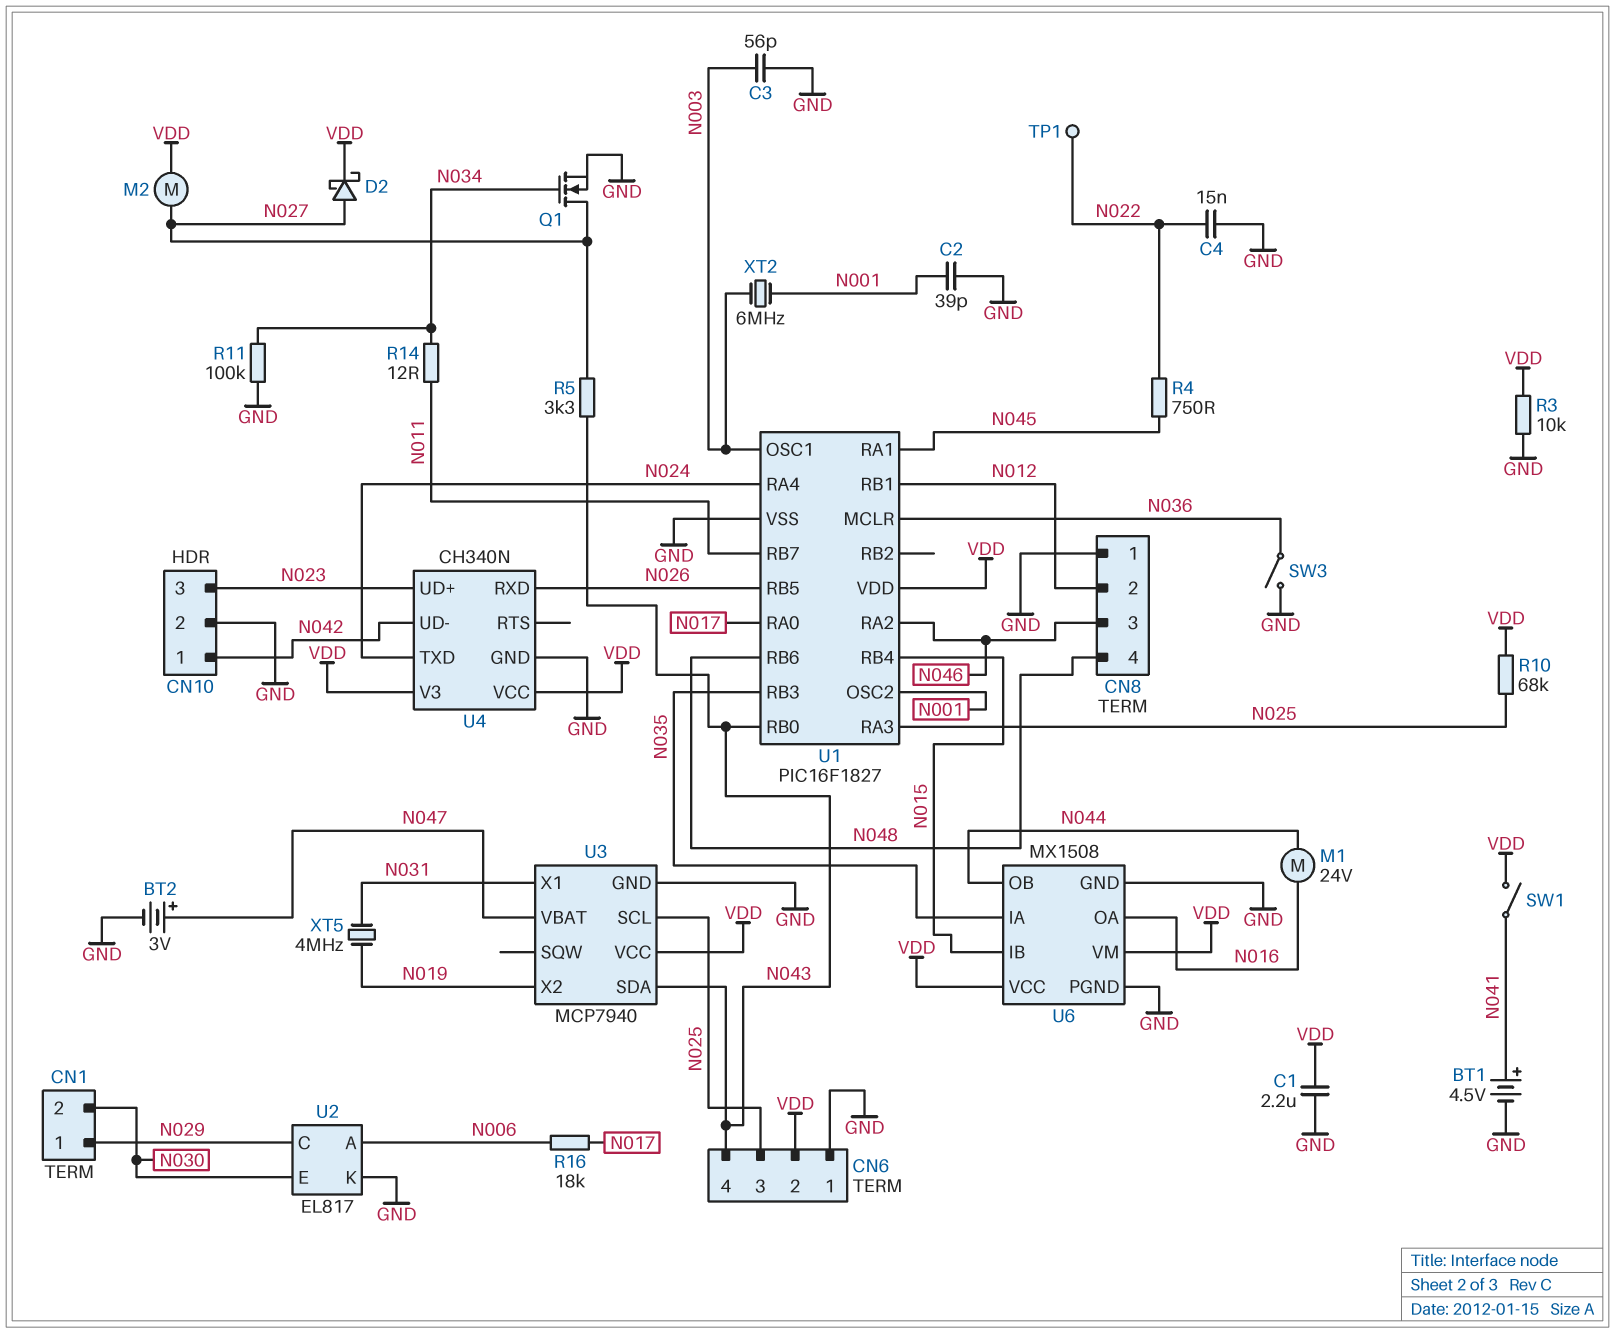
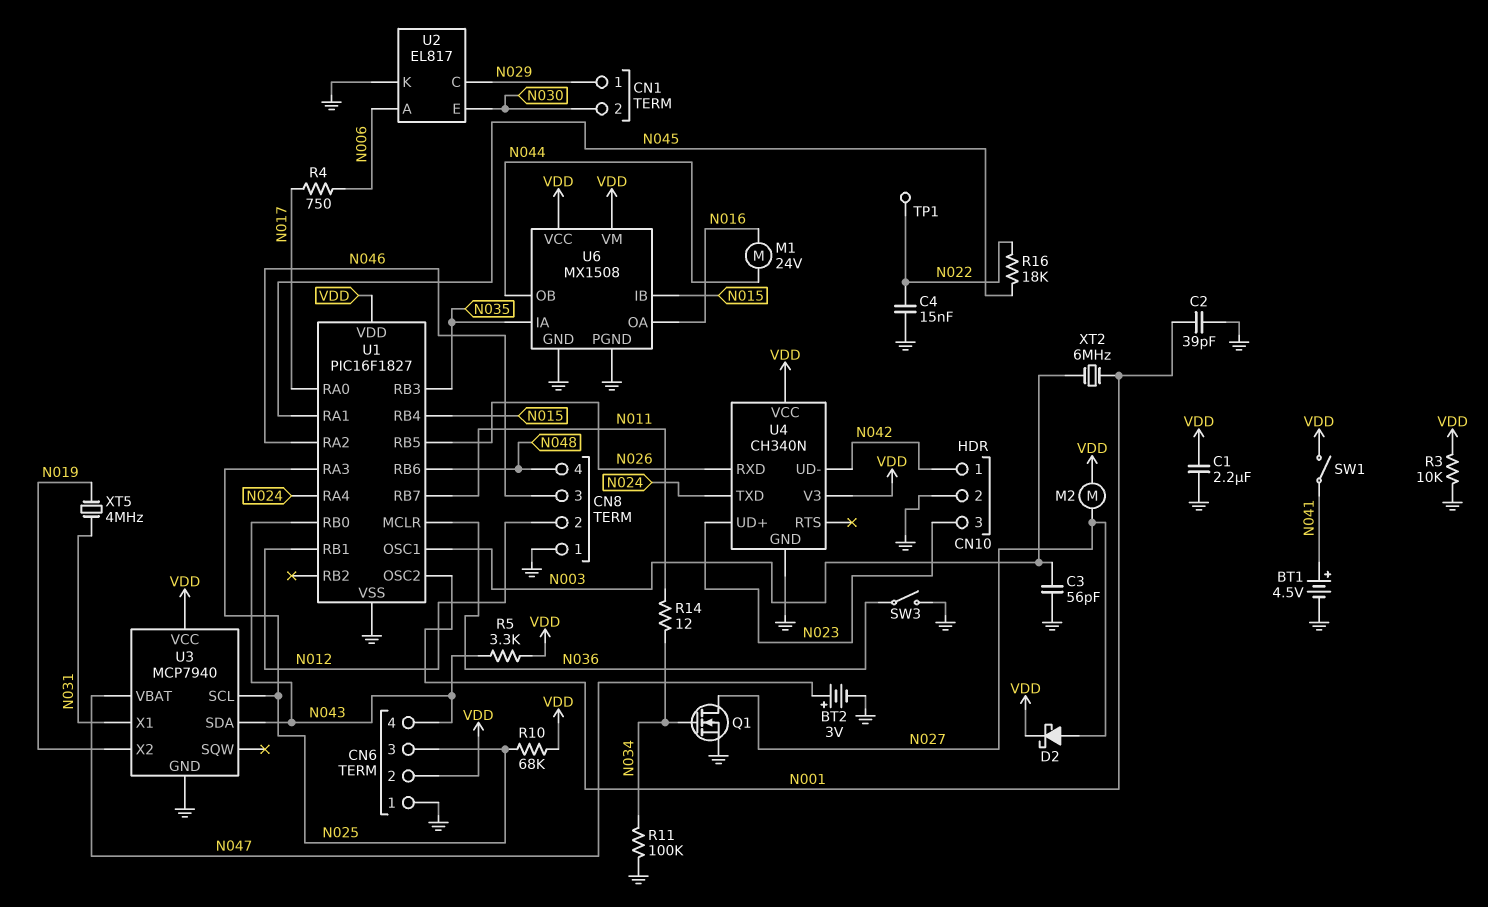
R4: 750 (N022, N045) -> 750 (N006, N017)
R5: 3.3k (N027, N043) -> 3.3k (N043, VDD)
R16: 18k (N006, N017) -> 18k (N022, N045)

